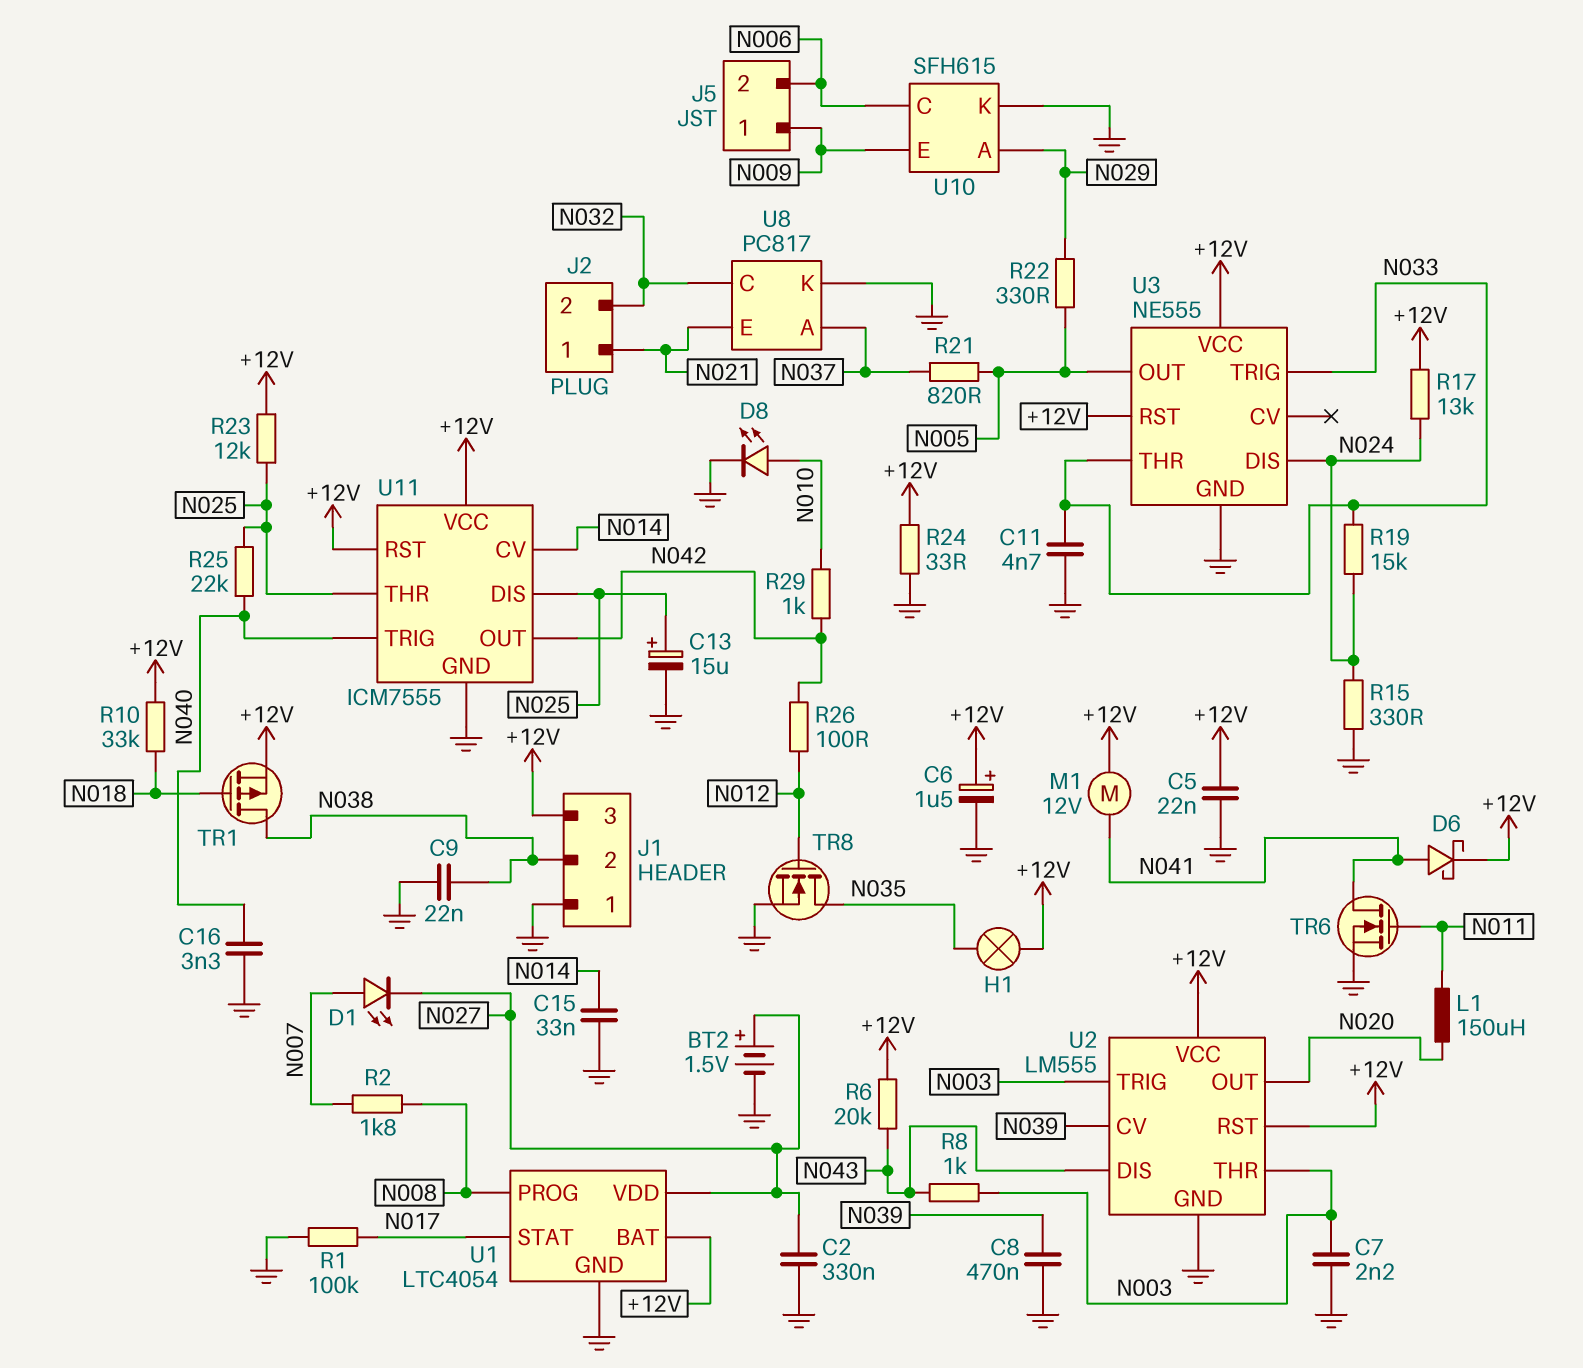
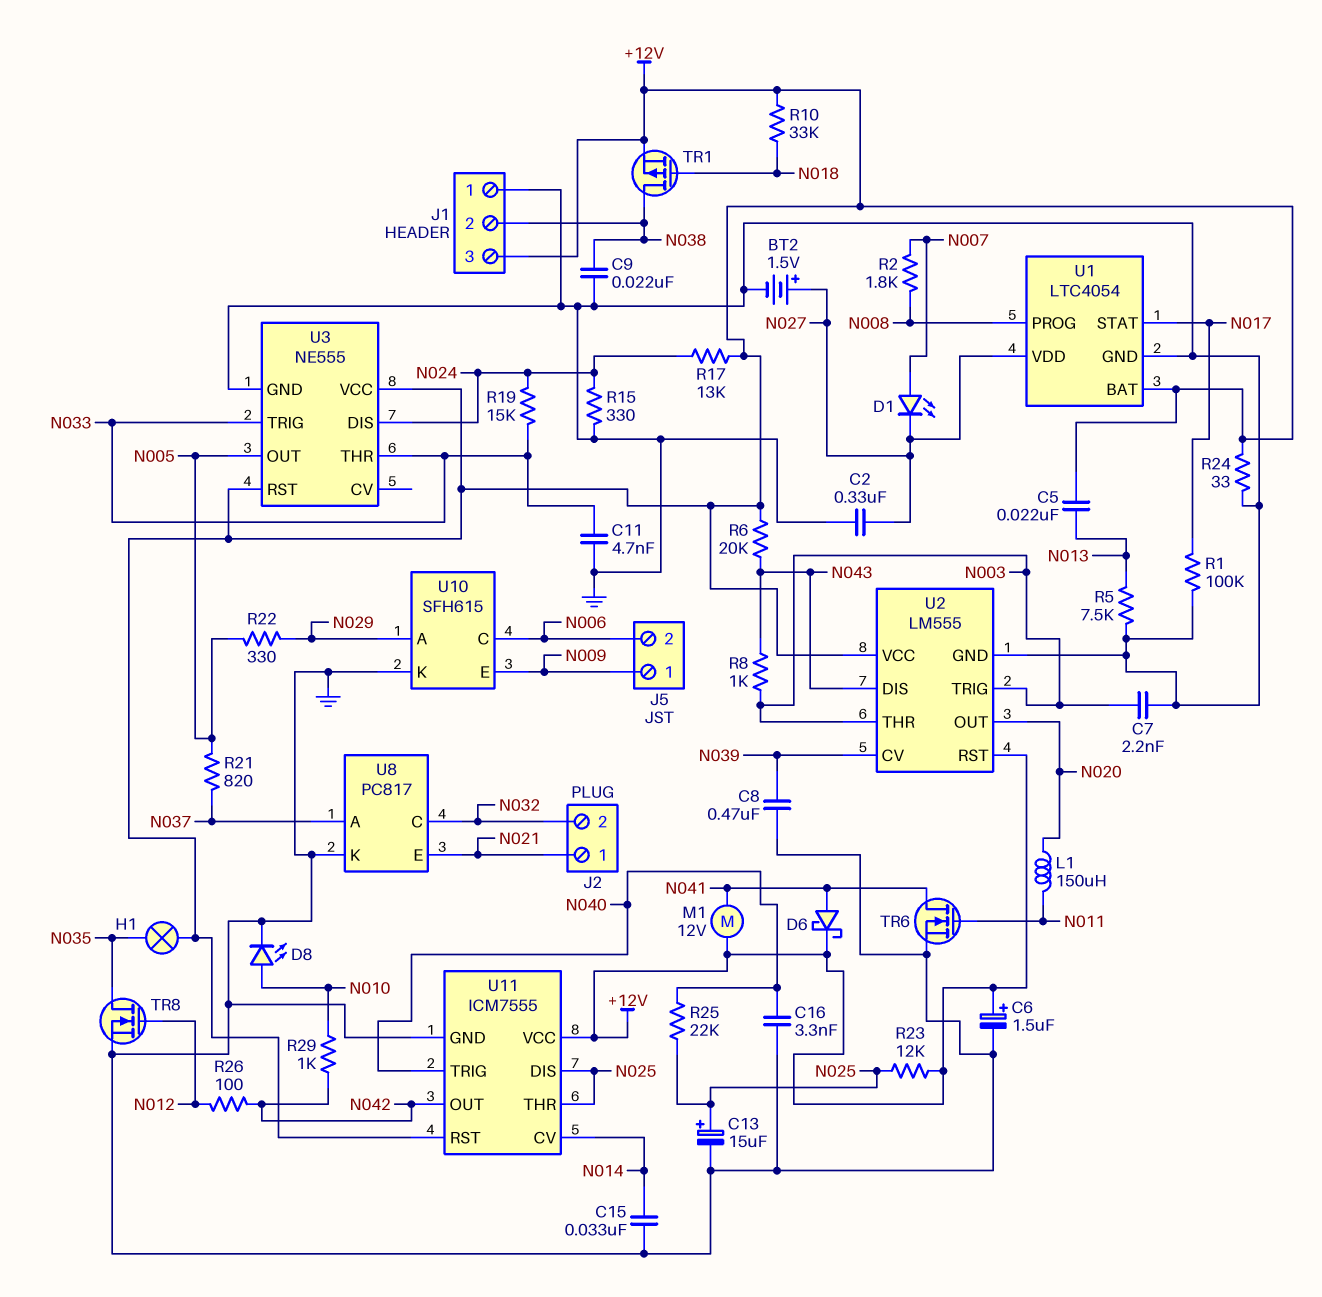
C5: 22nF (+12V, GND) -> 22nF (+12V, N013)
R5: none -> 7.5k (GND, N013)

